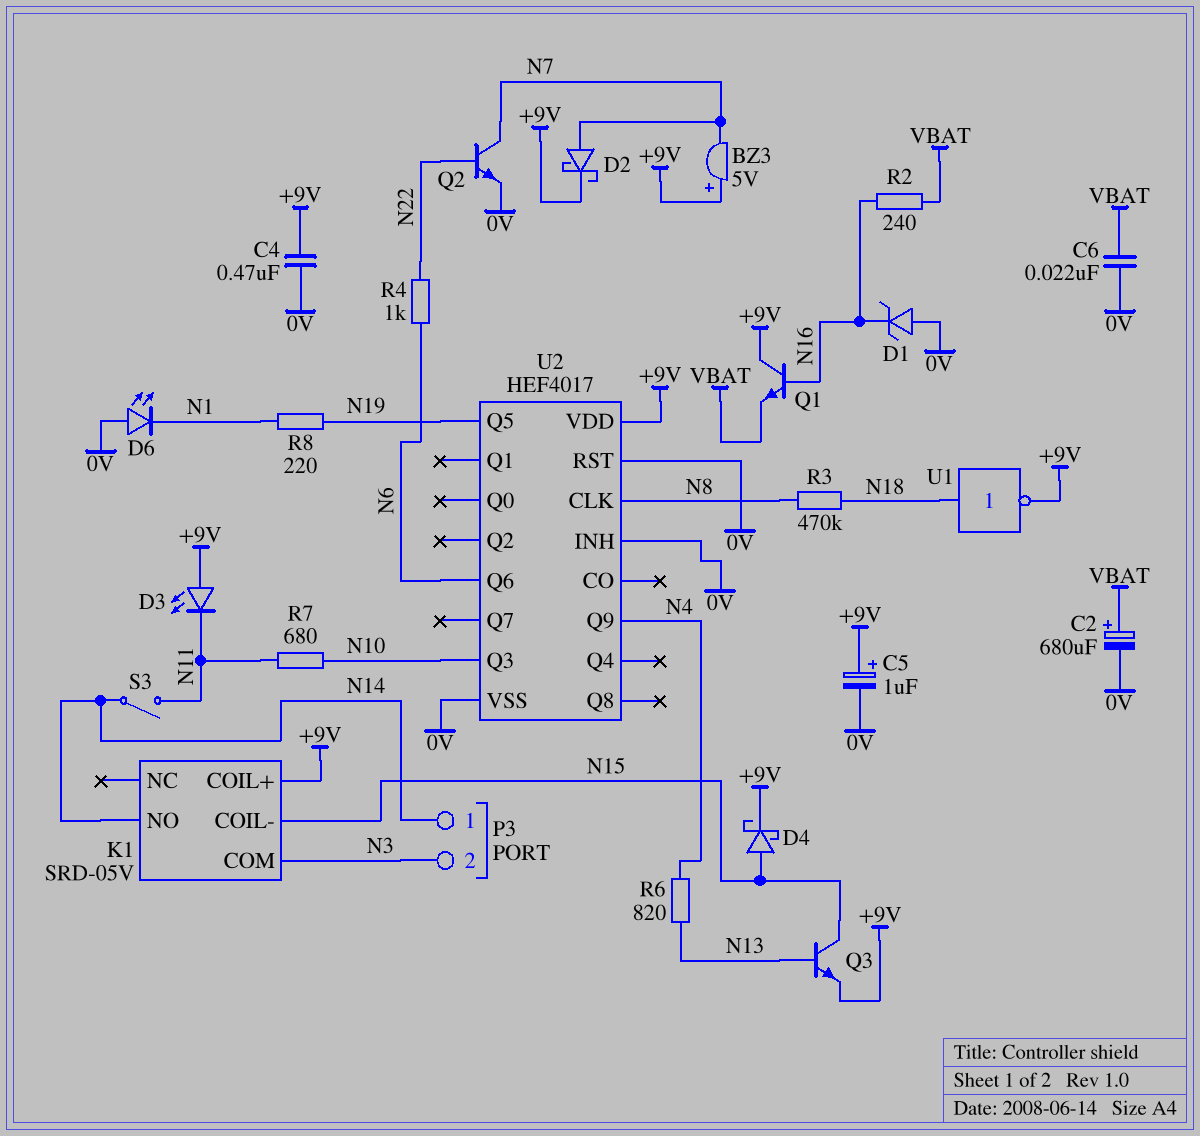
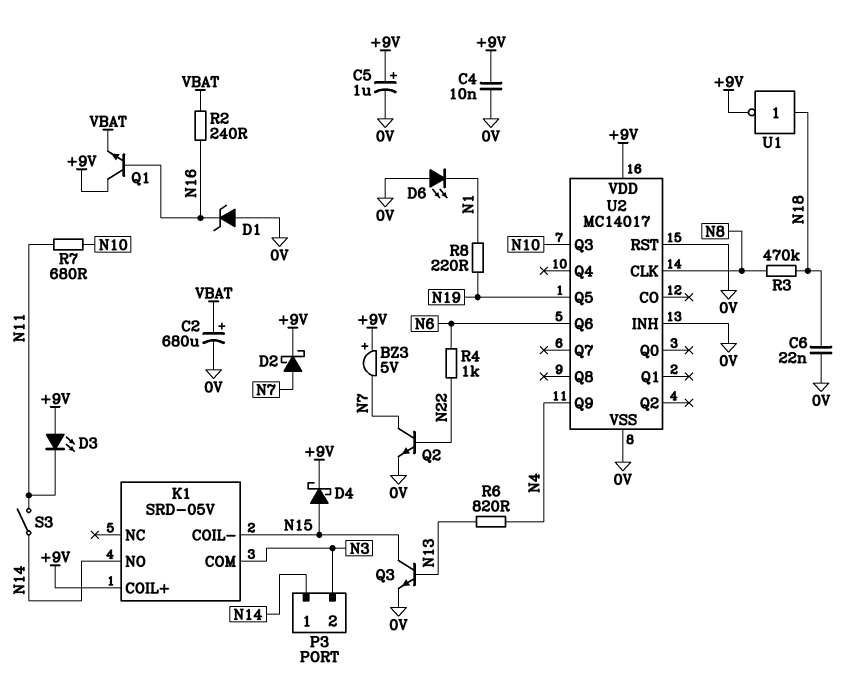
C4: 470nF (+9V, 0V) -> 10nF (+9V, 0V)
C6: 22nF (0V, VBAT) -> 22nF (0V, N18)
Q3: NPN (B N13, C N15, E +9V) -> NPN (B N13, C N15, E 0V)
U2: HEF4017 -> MC14017

